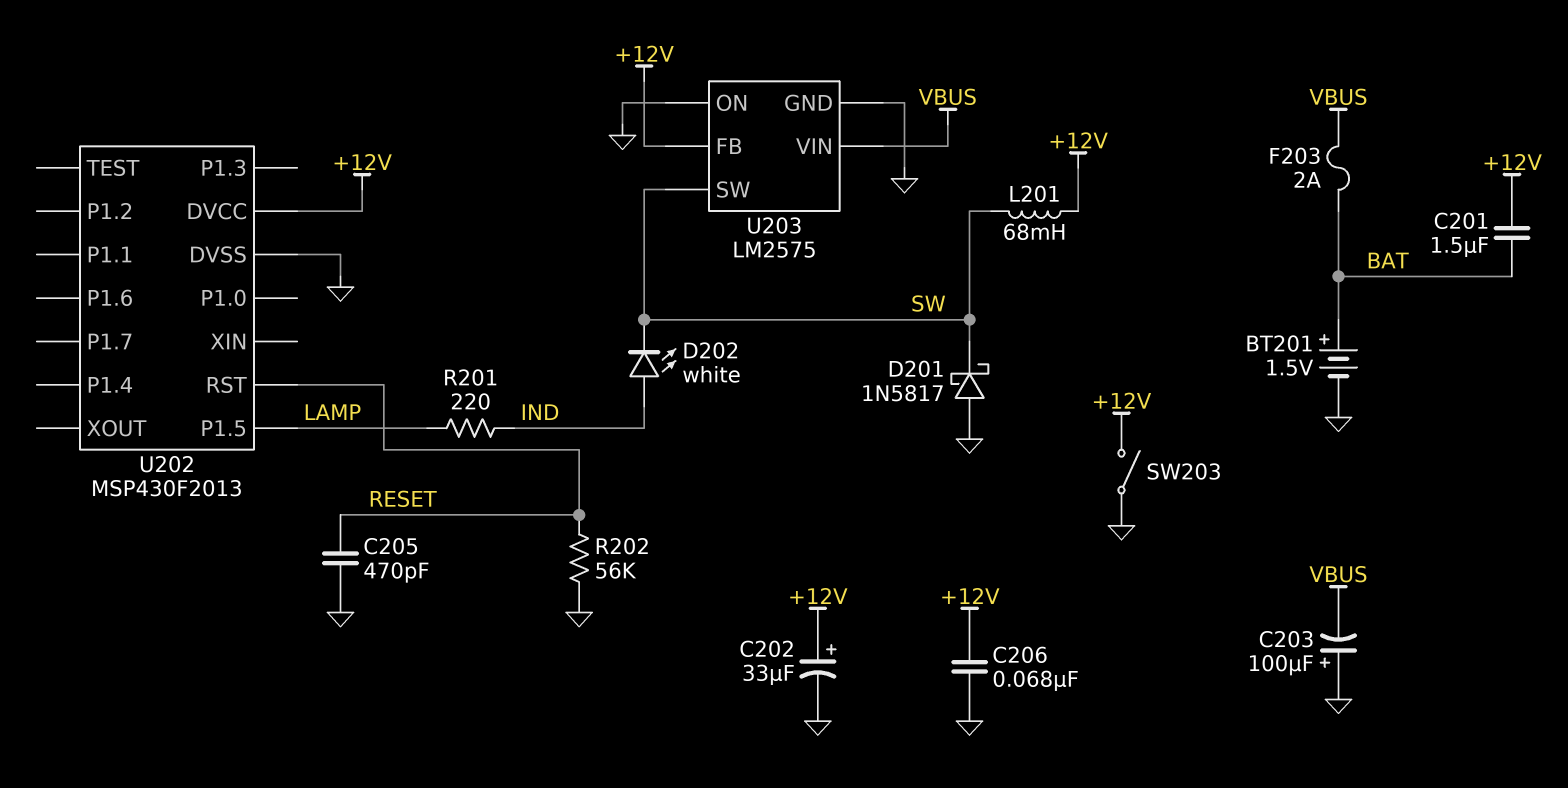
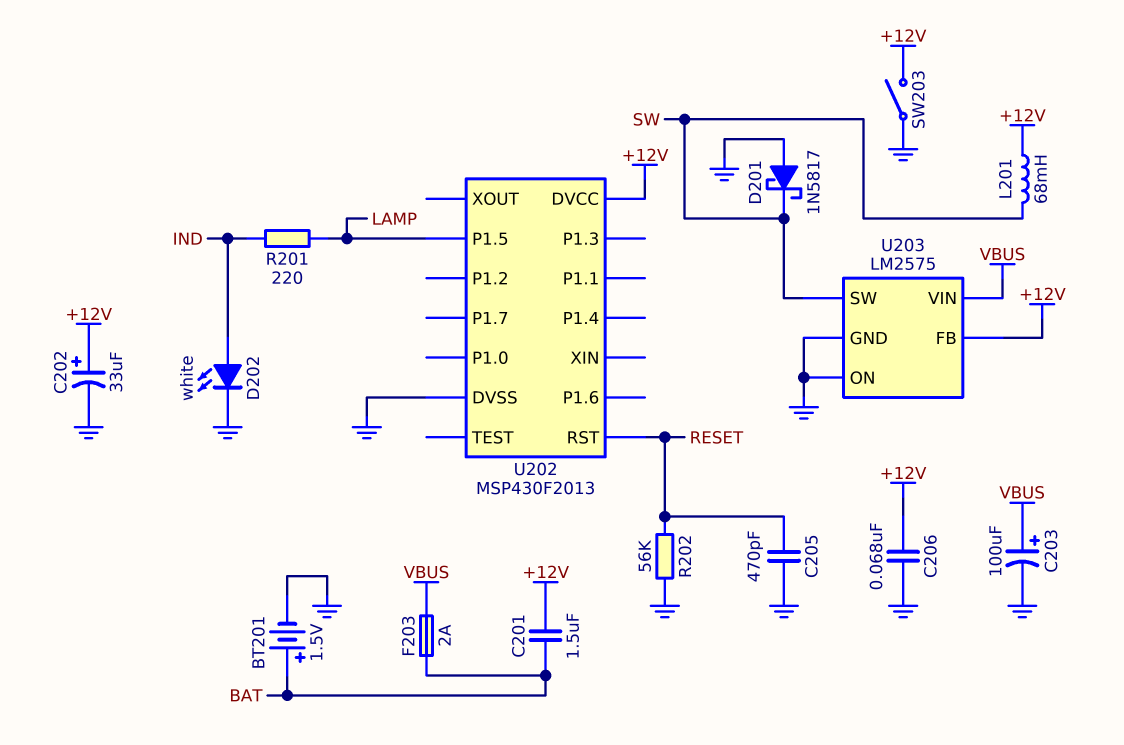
C203: 100uF (plus GND, minus VBUS) -> 100uF (plus VBUS, minus GND)
D202: LED white (A IND, K SW) -> LED white (A IND, K GND)

